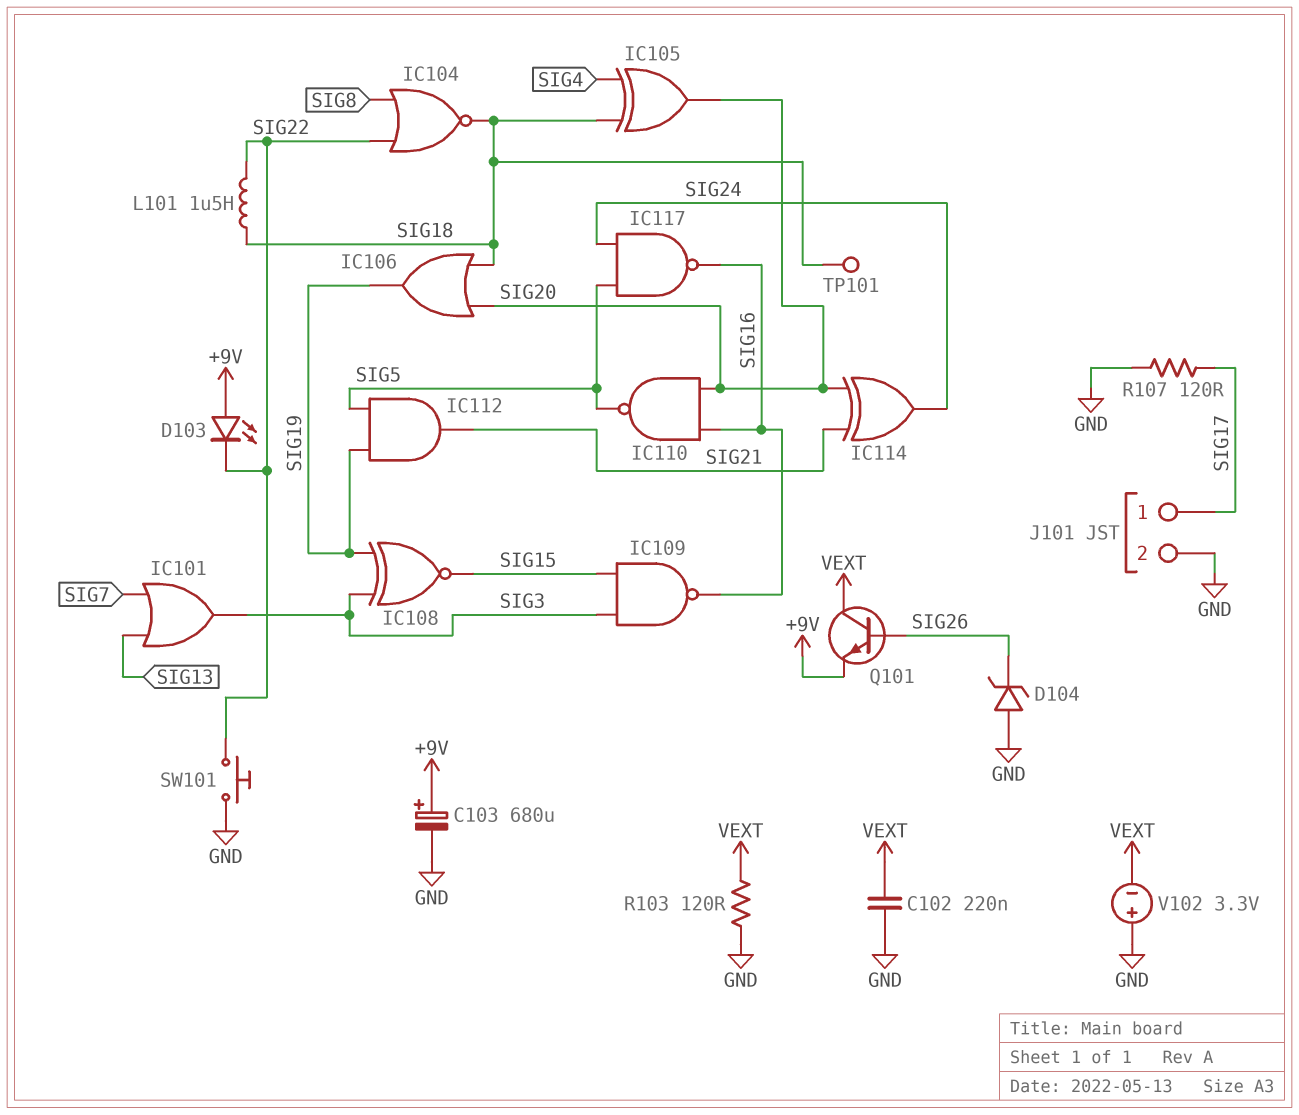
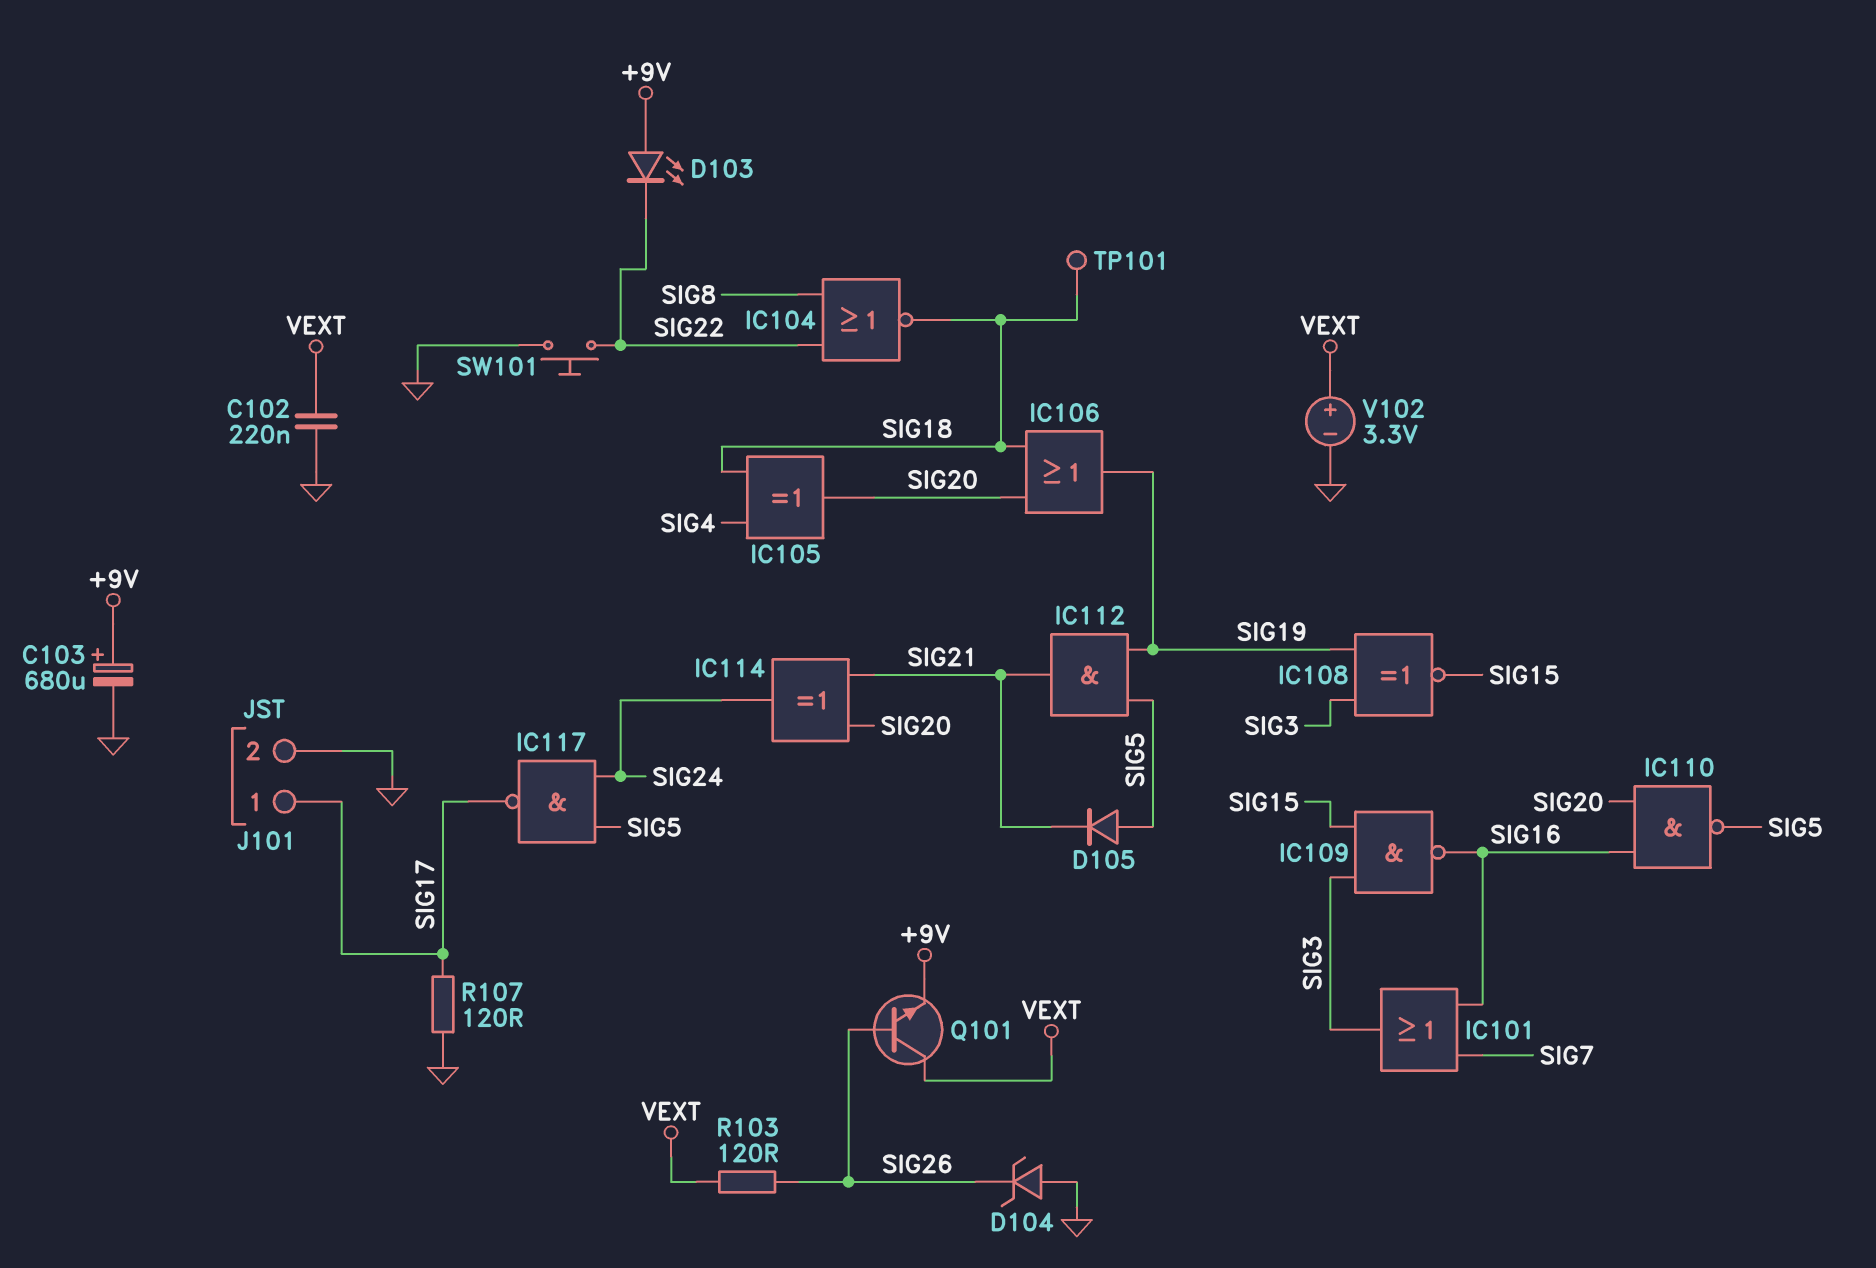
D105: none -> diode (A SIG5, K SIG21)
IC101: OR (in SIG7, in SIG13, out SIG3) -> OR (in SIG7, in SIG16, out SIG3)
IC117: NAND (in SIG5, in SIG24, out SIG16) -> NAND (in SIG5, in SIG24, out SIG17)
L101: 1.5uH (SIG18, SIG22) -> none
R103: 120 (GND, VEXT) -> 120 (SIG26, VEXT)
V102: 3.3V (plus GND, minus VEXT) -> 3.3V (plus VEXT, minus GND)

